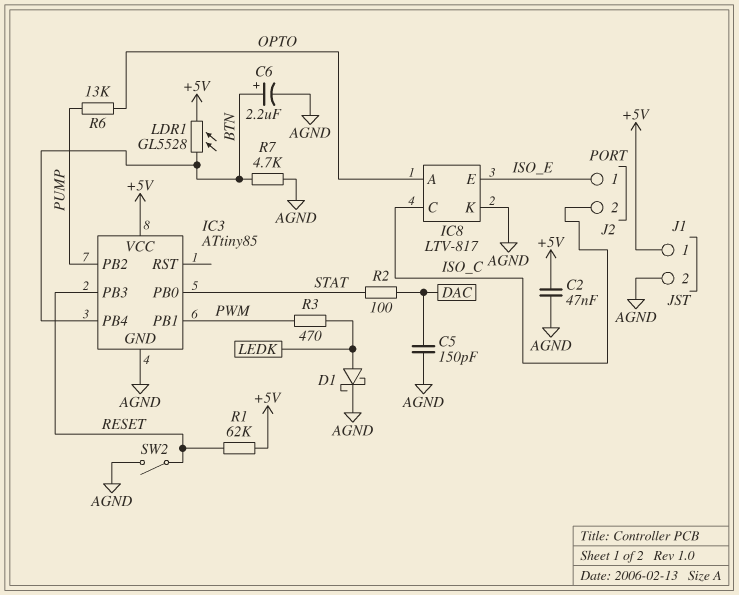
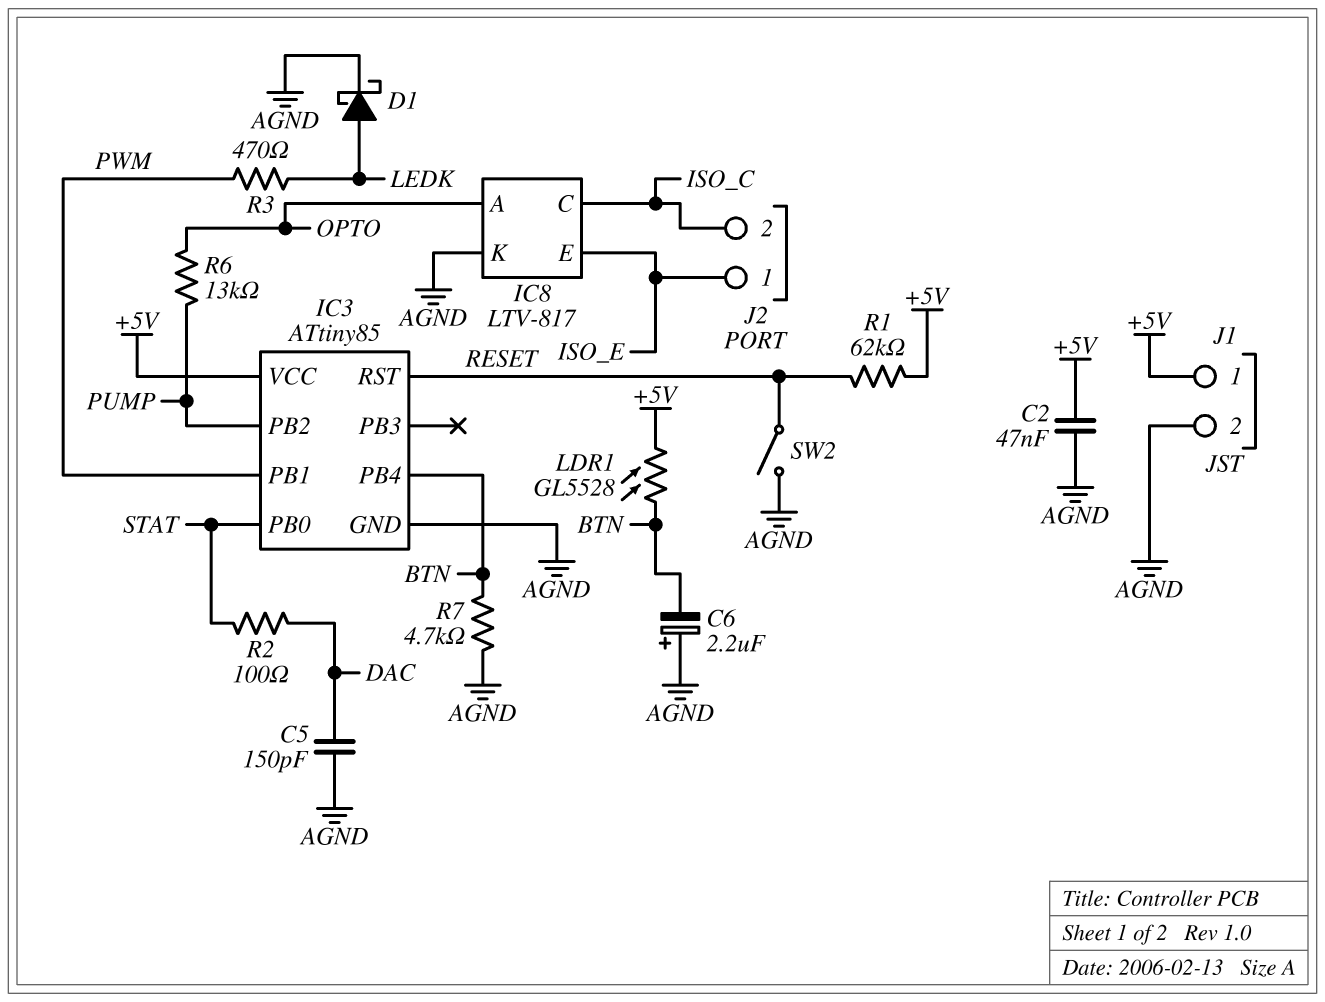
C6: 2.2uF (plus BTN, minus AGND) -> 2.2uF (plus AGND, minus BTN)
IC3 pin PB3: RESET -> none
IC3 pin RST: none -> RESET

